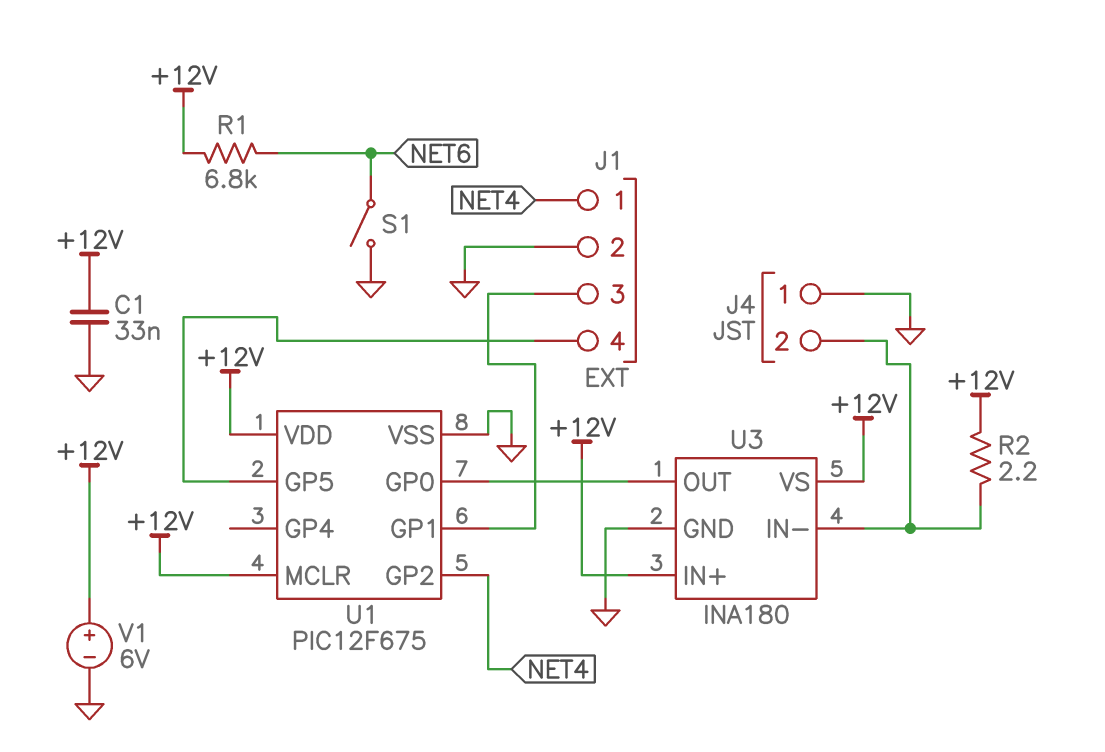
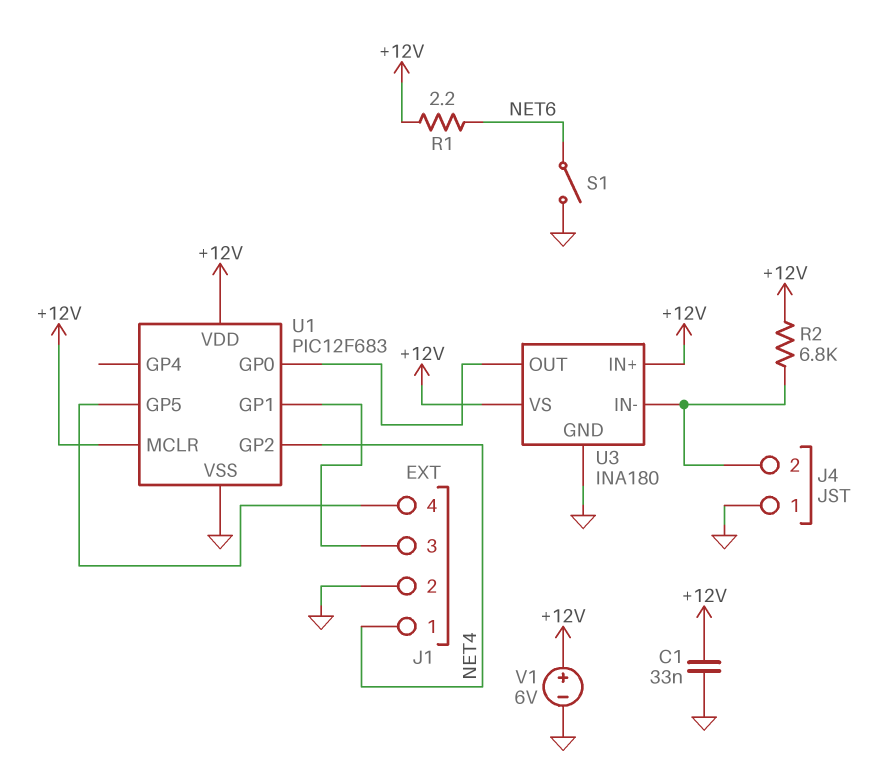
R1: 6.8k (+12V, NET6) -> 2.2 (+12V, NET6)
R2: 2.2 (+12V, J4/2) -> 6.8k (+12V, J4/2)
U1: PIC12F675 -> PIC12F683

